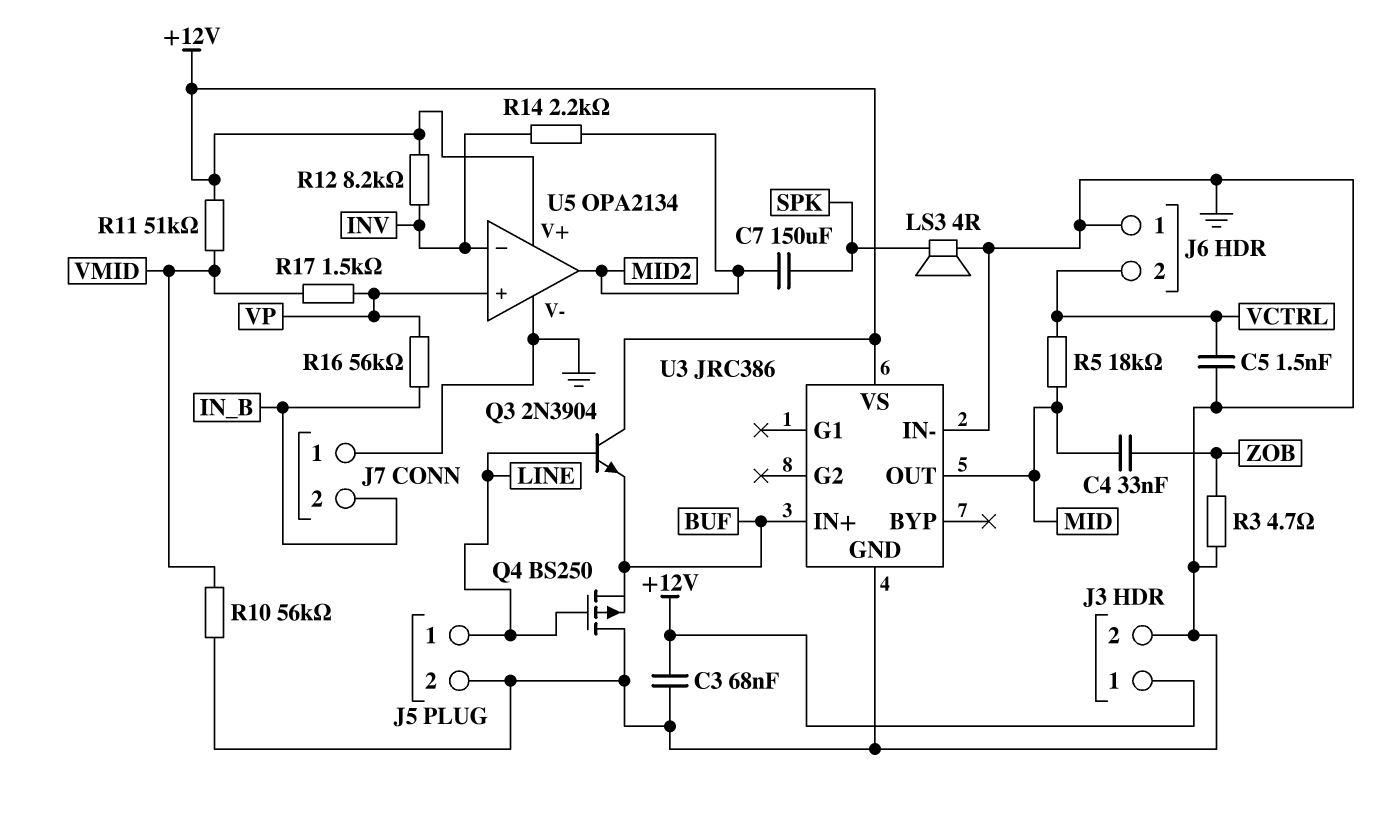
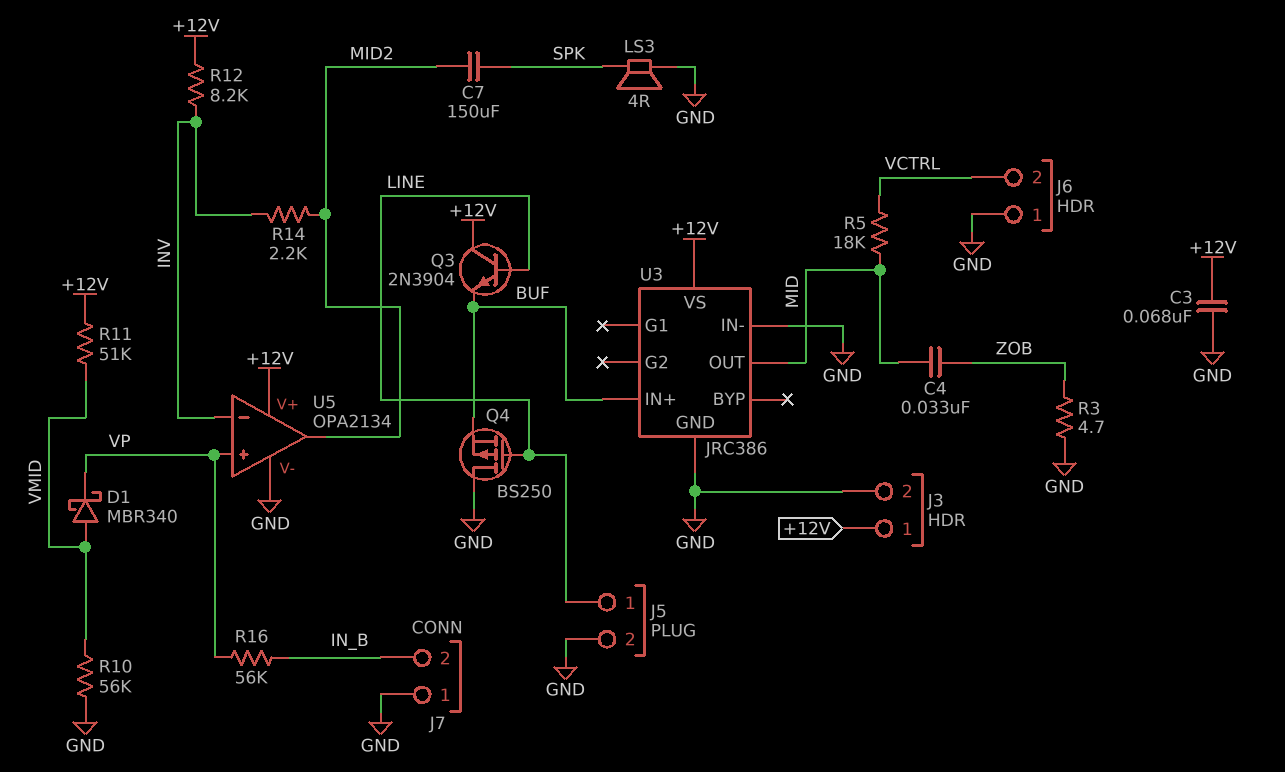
C5: 1.5nF (GND, VCTRL) -> none
D1: none -> schottky MBR340 (A VMID, K VP)
R17: 1.5k (VMID, VP) -> none

